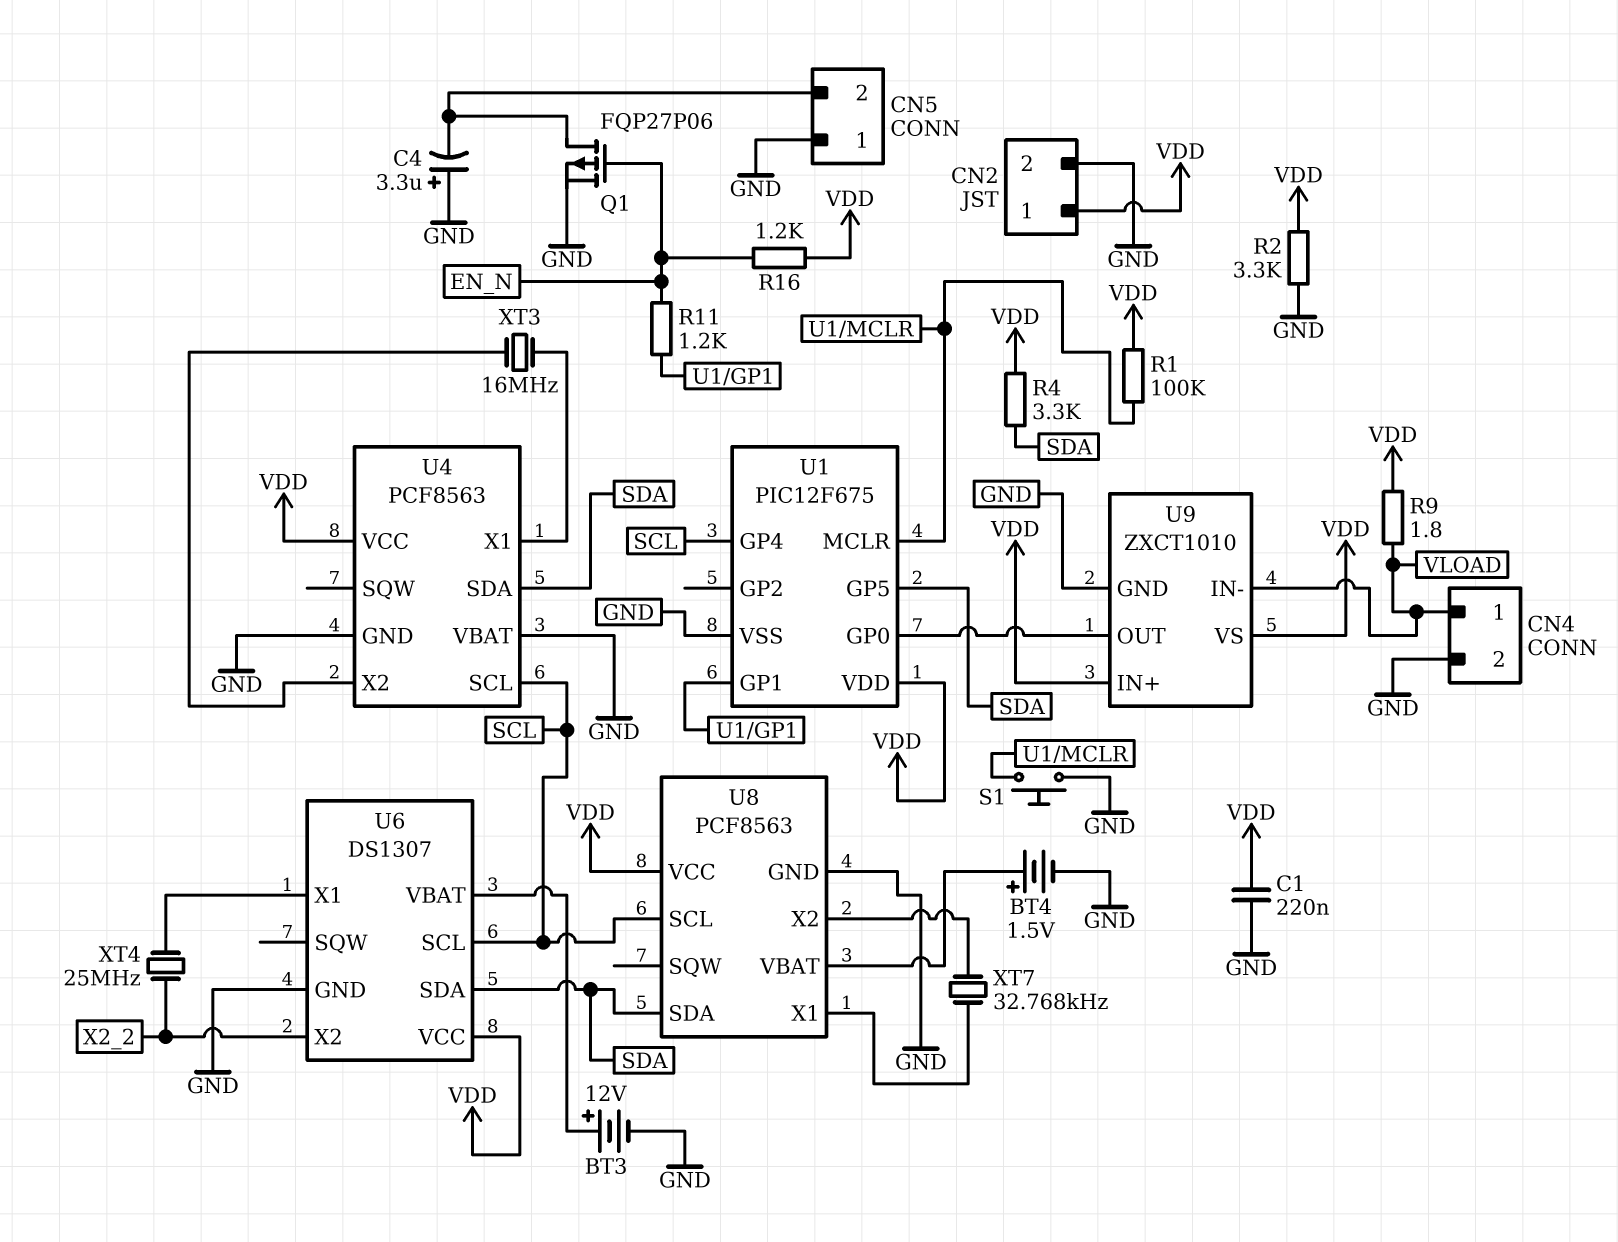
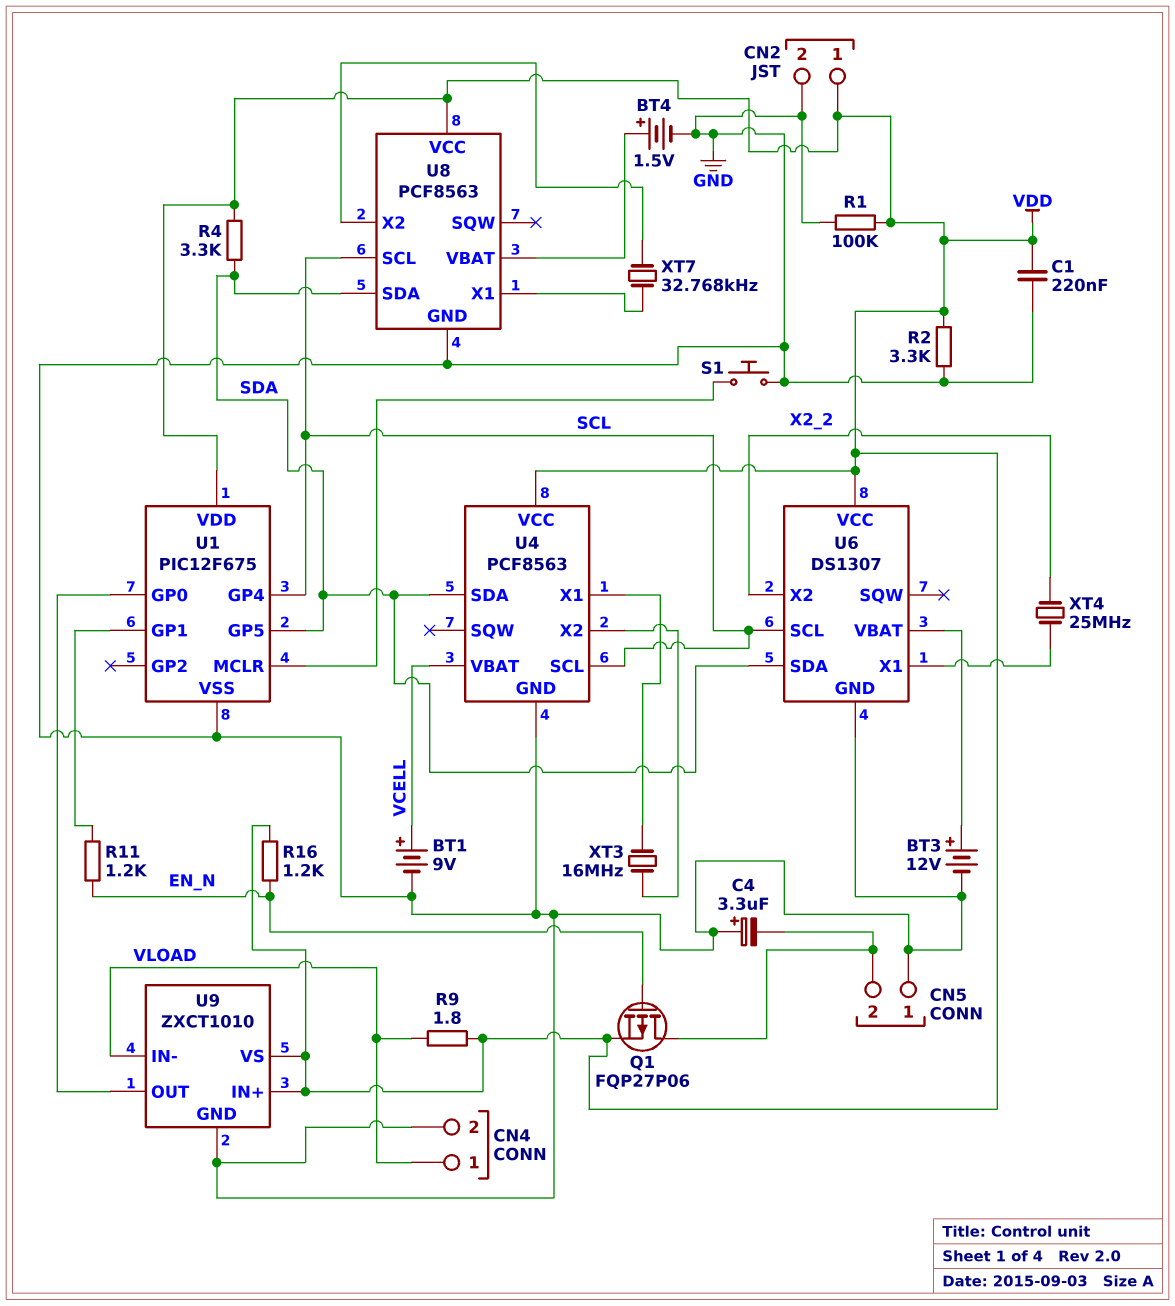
BT1: none -> 9V (plus VCELL, minus GND)
Q1: PMOS FQP27P06 (G EN_N, D CN5/2, S GND) -> PMOS FQP27P06 (G EN_N, D CN5/2, S VDD)
R1: 100k (U1/MCLR, VDD) -> 100k (GND, VDD)
U4 pin VBAT: GND -> VCELL

